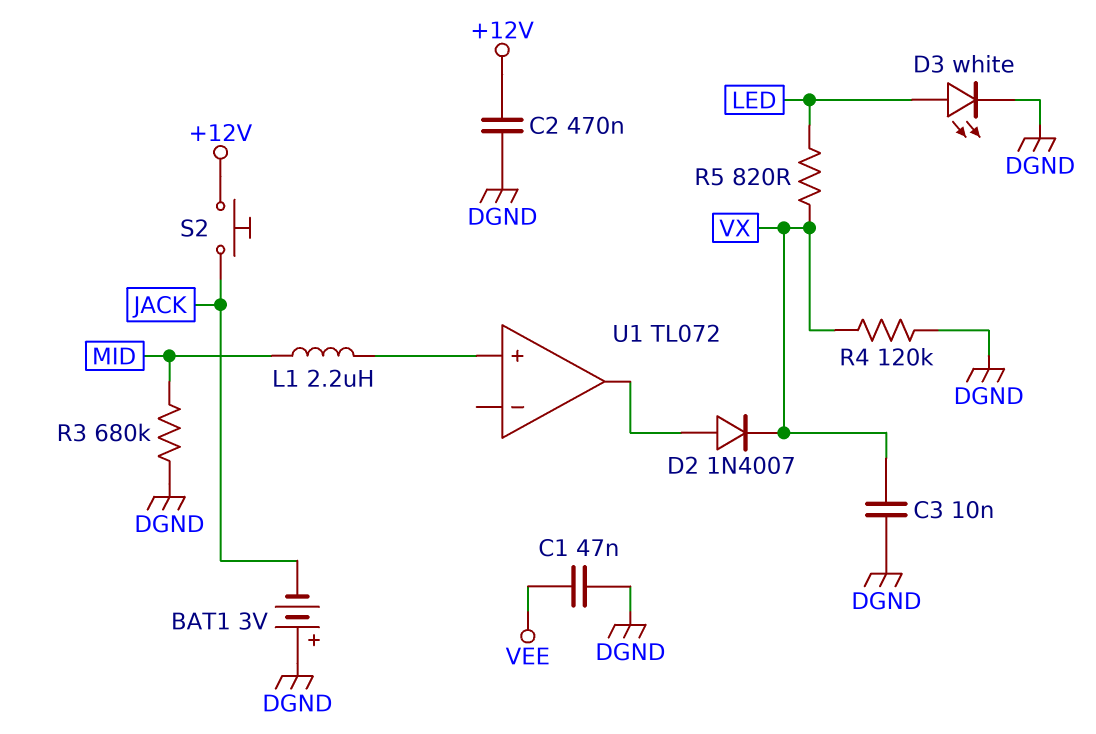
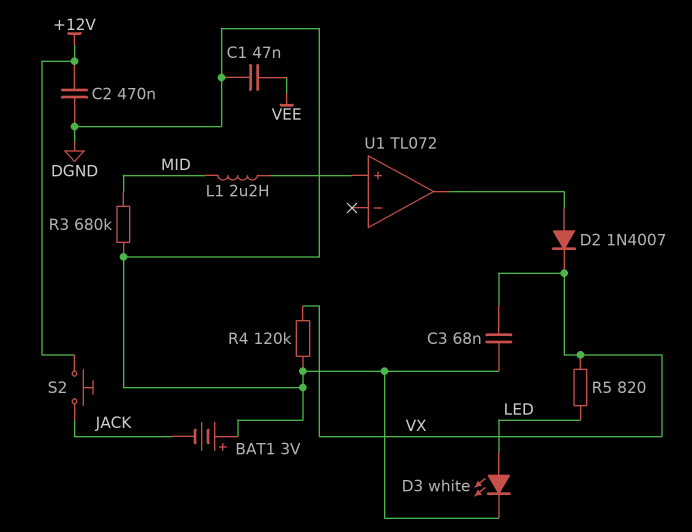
C3: 10nF (DGND, VX) -> 68nF (DGND, VX)

